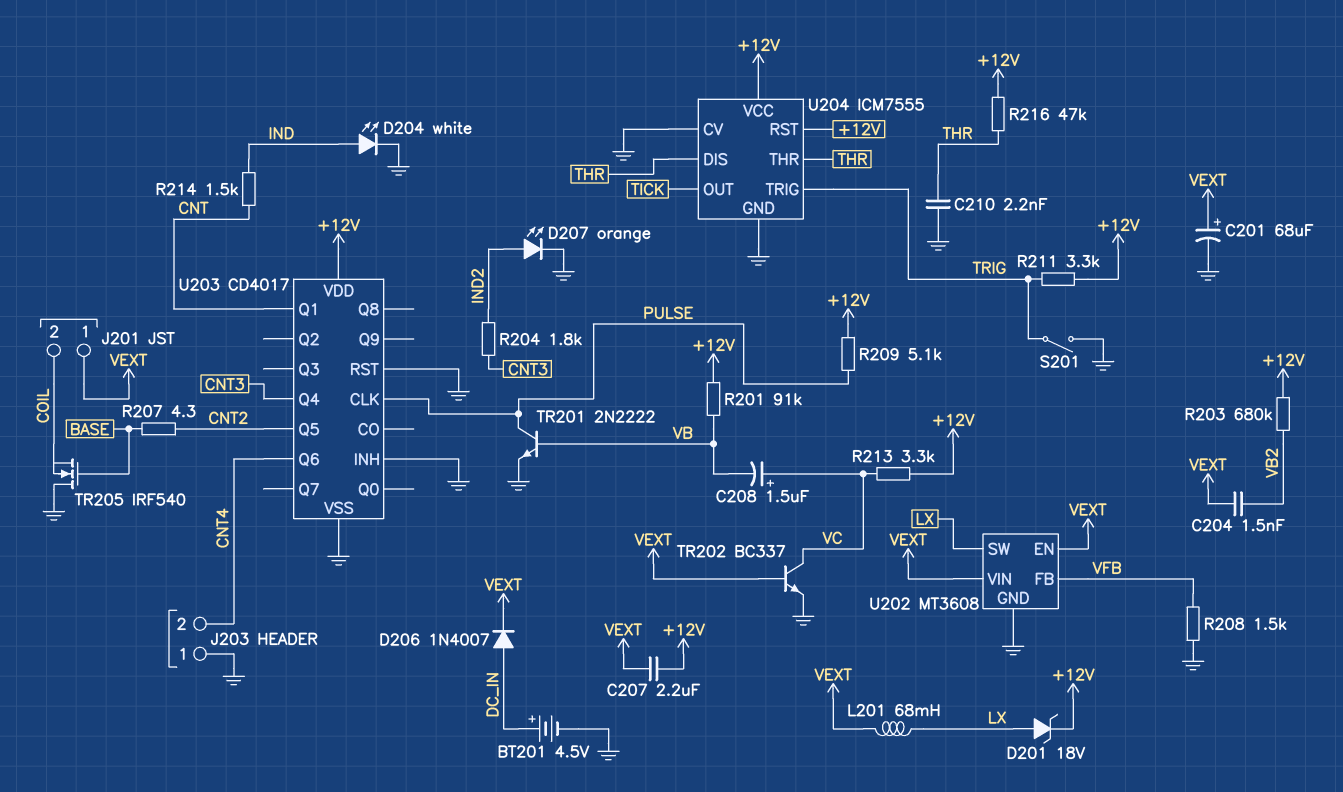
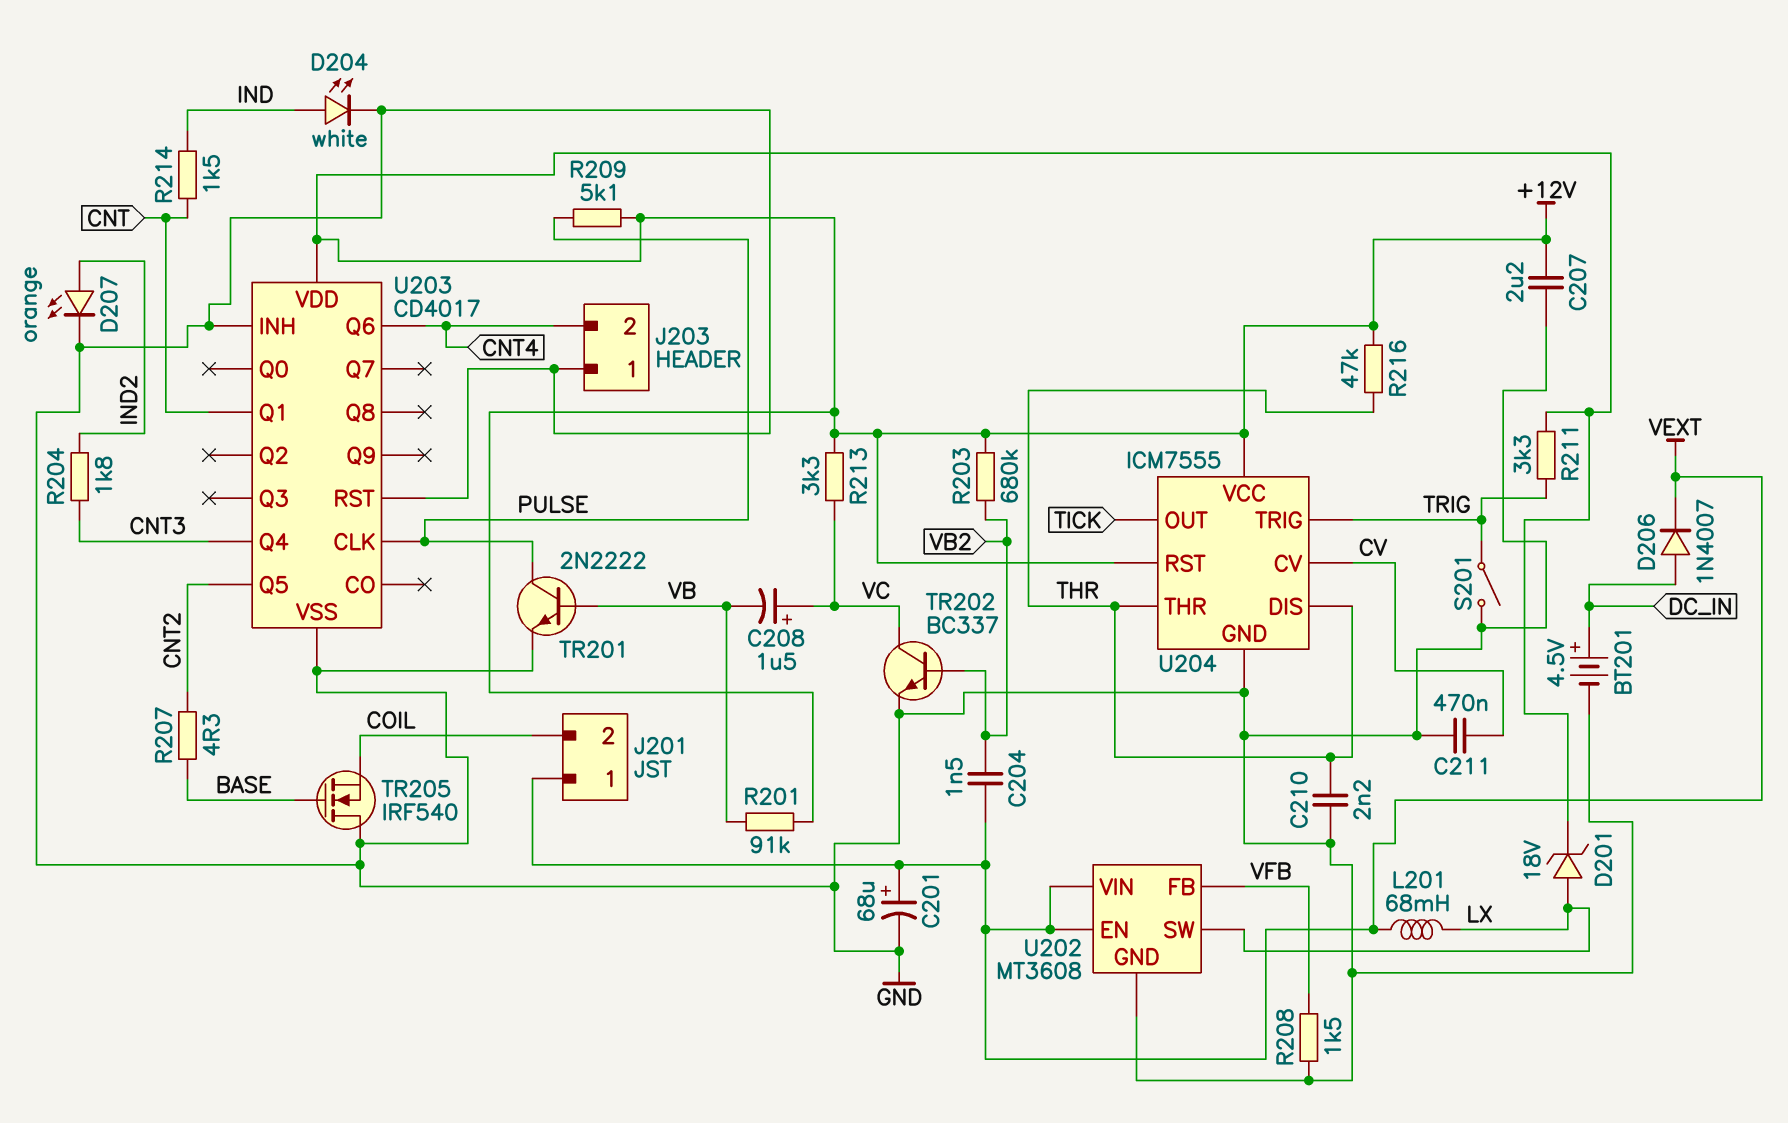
C207: 2.2uF (+12V, VEXT) -> 2.2uF (+12V, GND)
C211: none -> 470nF (CV, GND)
TR202: NPN BC337 (B VEXT, C VC, E GND) -> NPN BC337 (B VB2, C VC, E GND)
U204 pin CV: GND -> CV

